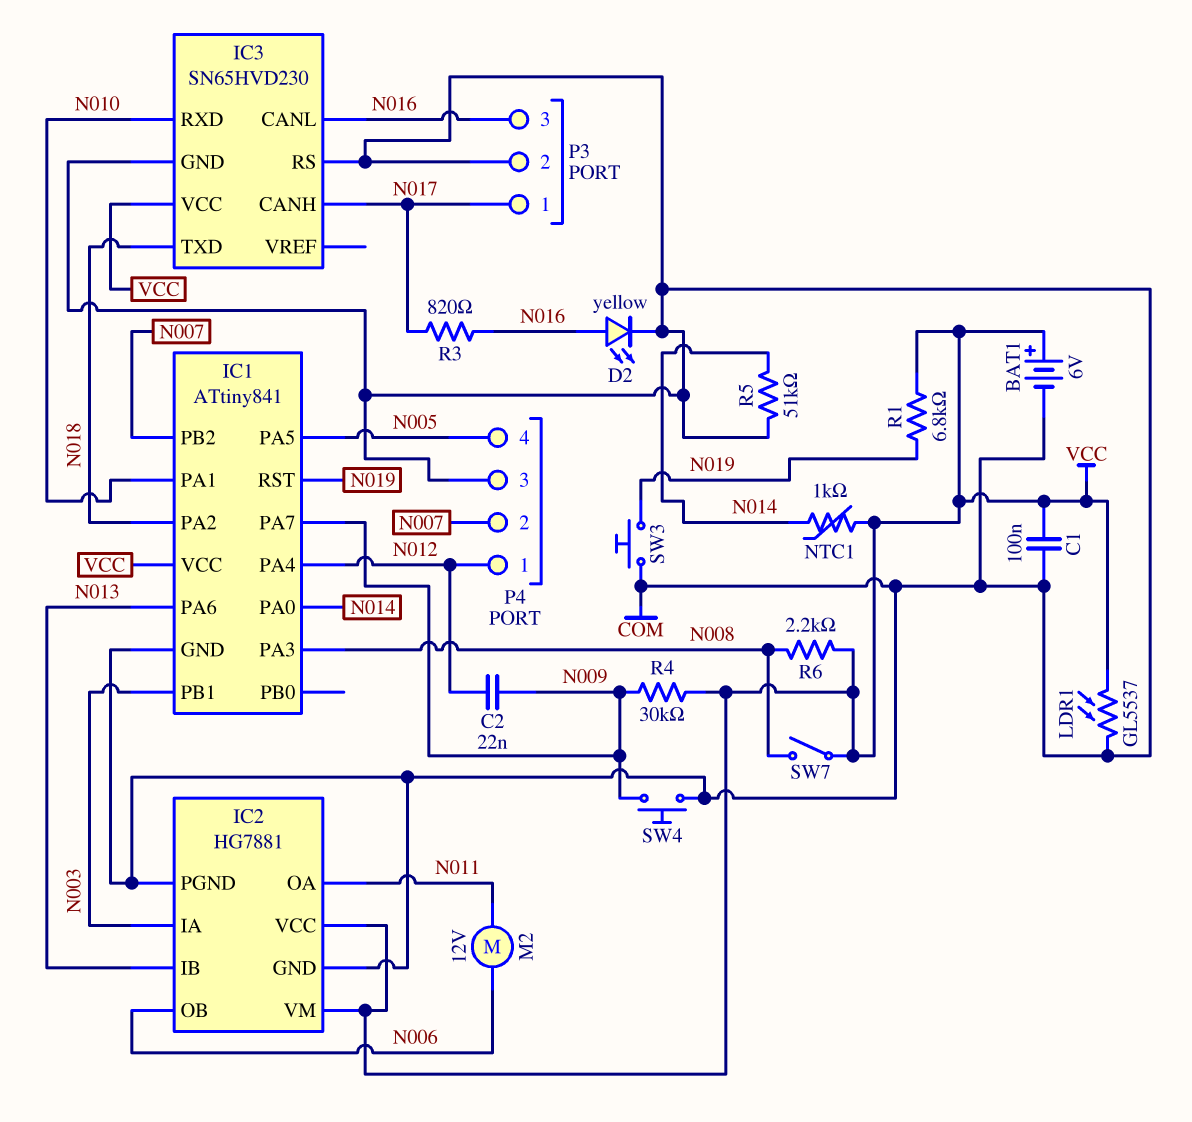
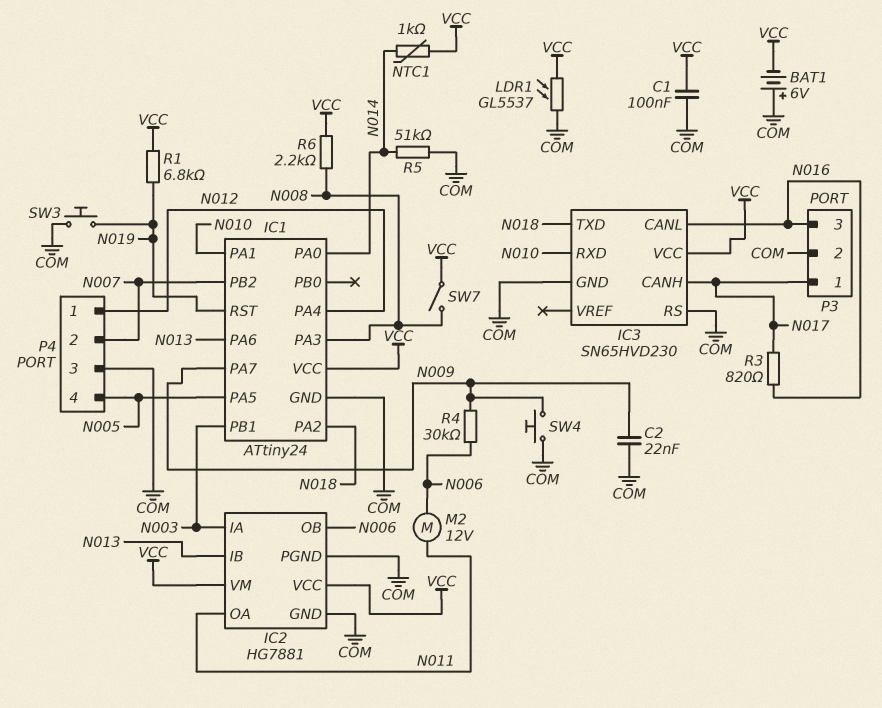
BAT1: 6V (plus VCC, minus COM) -> 6V (plus COM, minus VCC)
C2: 22nF (N009, N012) -> 22nF (COM, N009)
D2: LED yellow (A N016, K COM) -> none
IC1: ATtiny841 -> ATtiny24
R4: 30k (N009, VCC) -> 30k (N006, N009)

